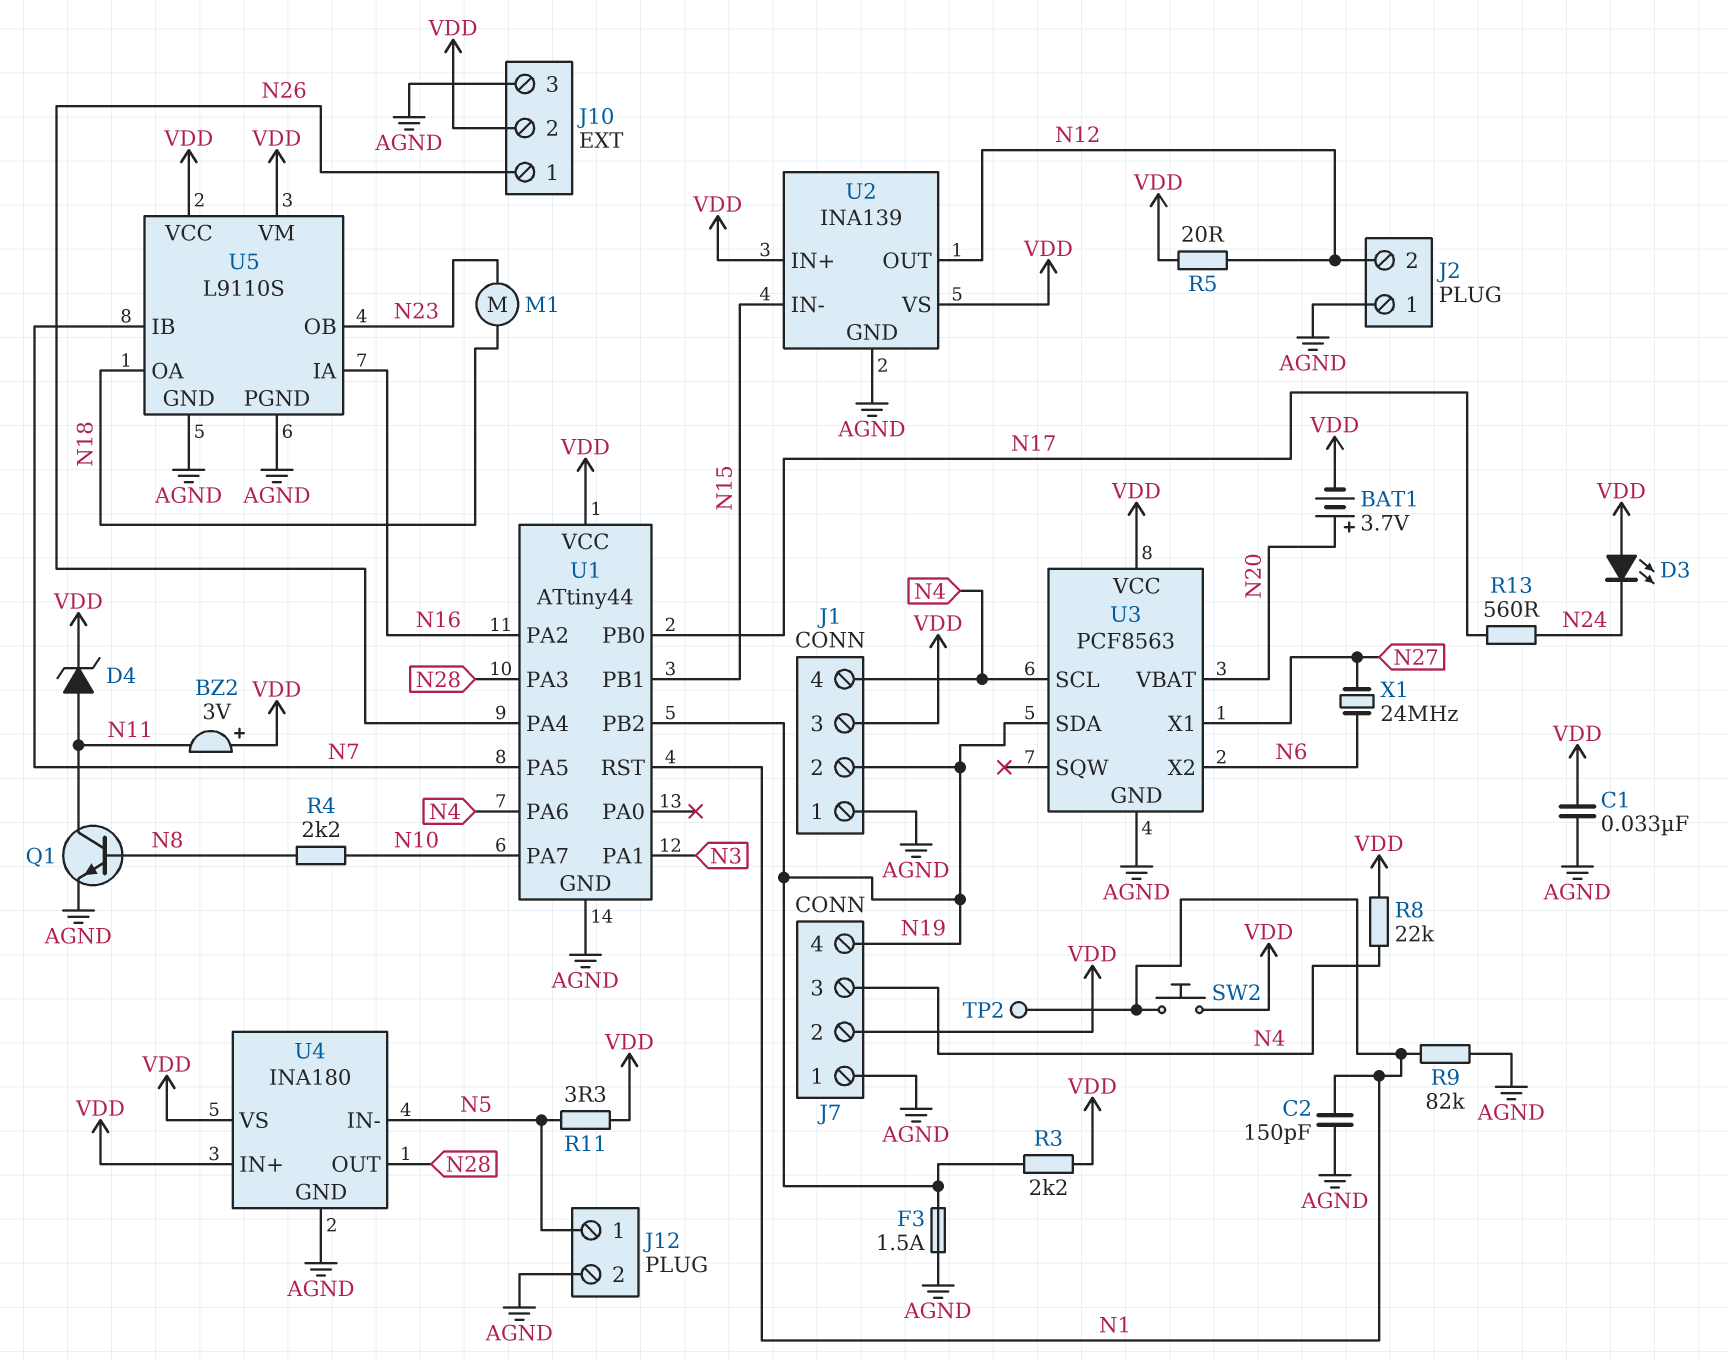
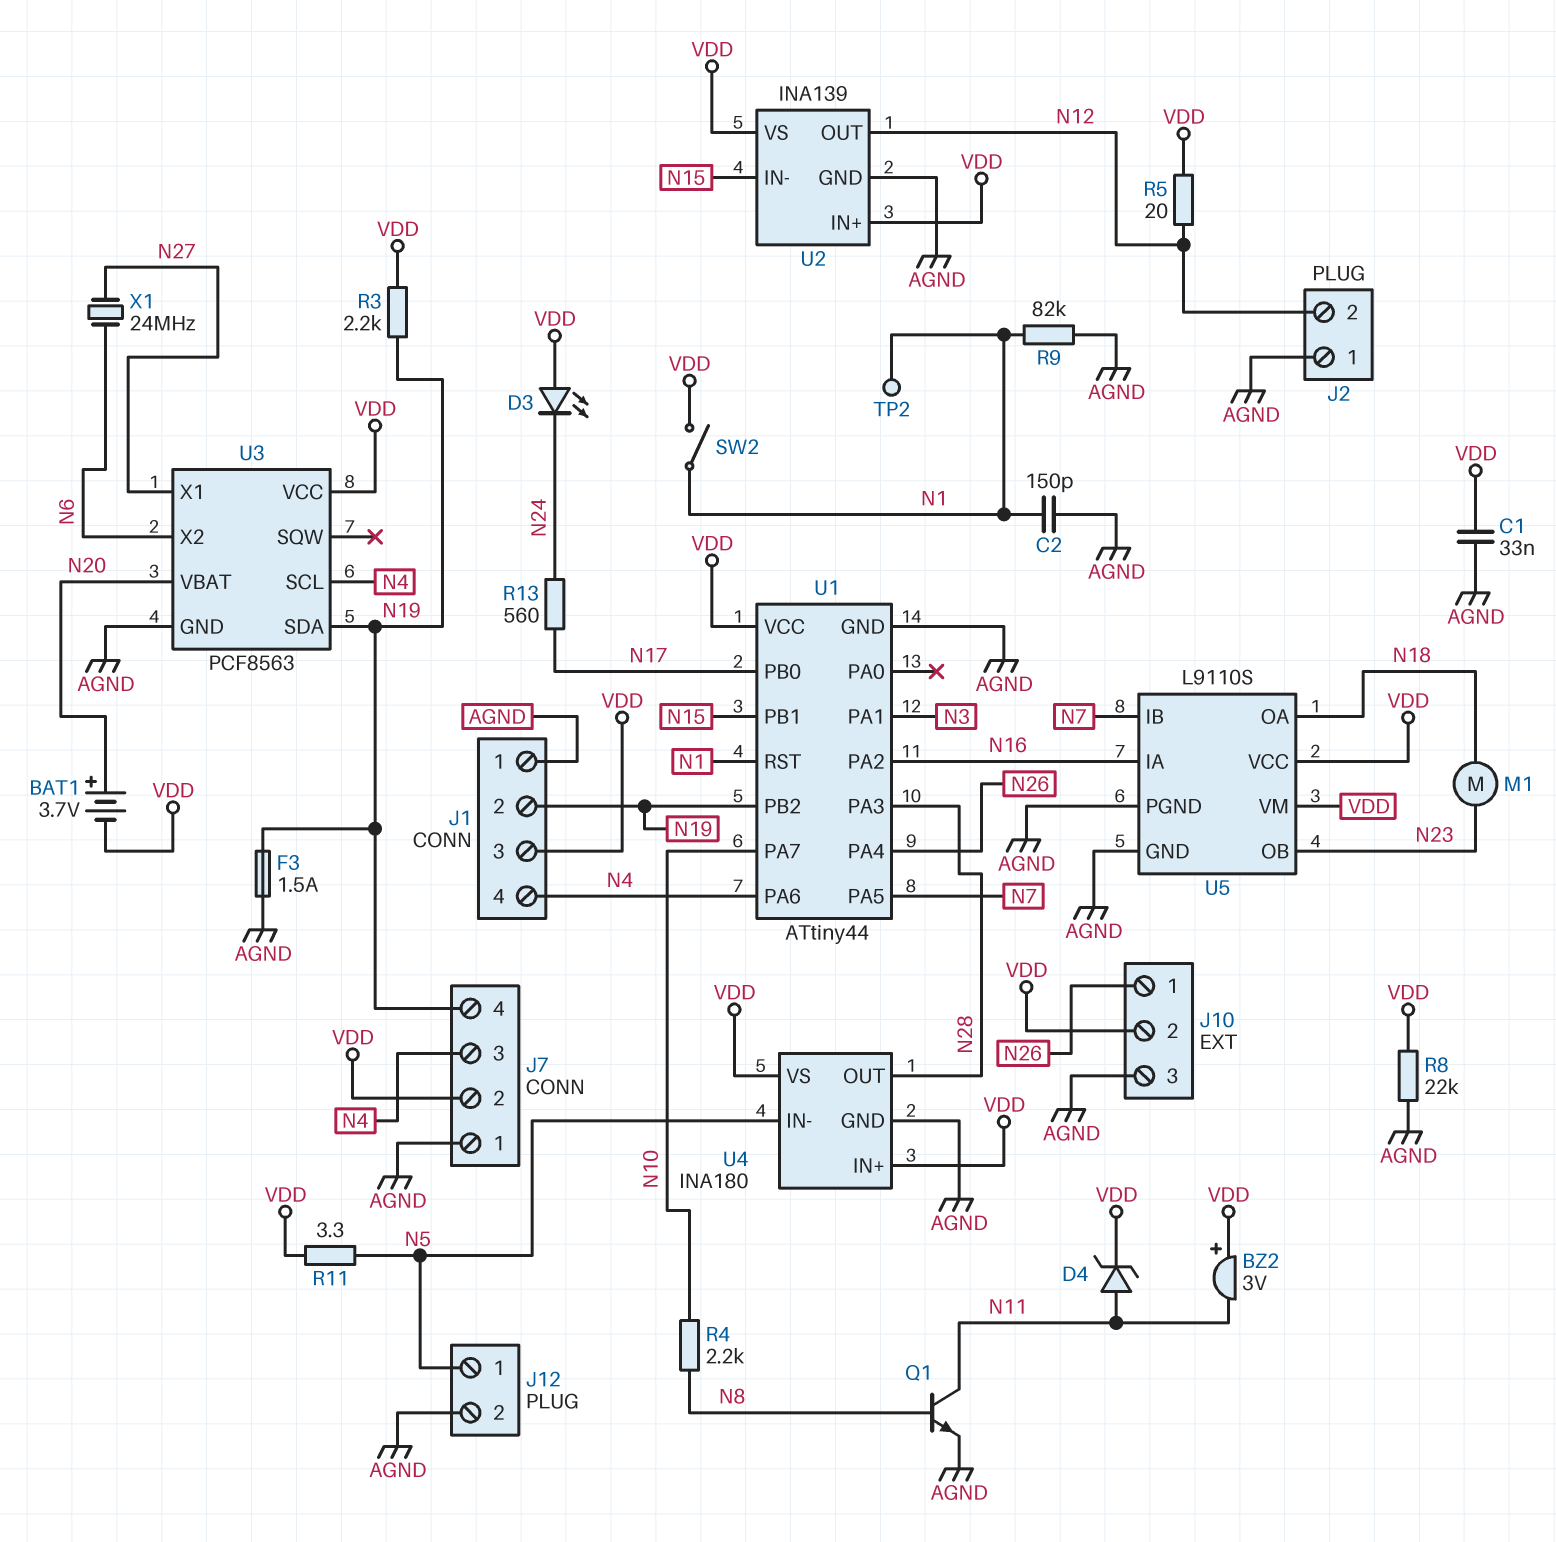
R8: 22k (N4, VDD) -> 22k (AGND, VDD)
SW2: button (N1, VDD) -> switch (N1, VDD)

